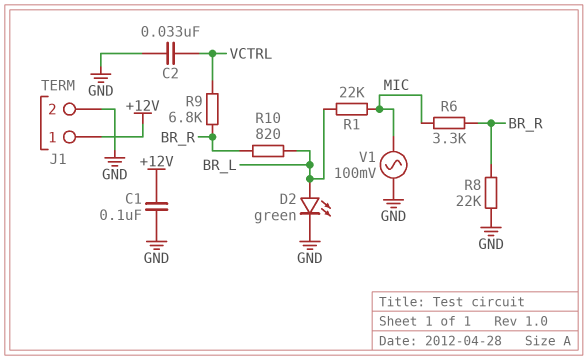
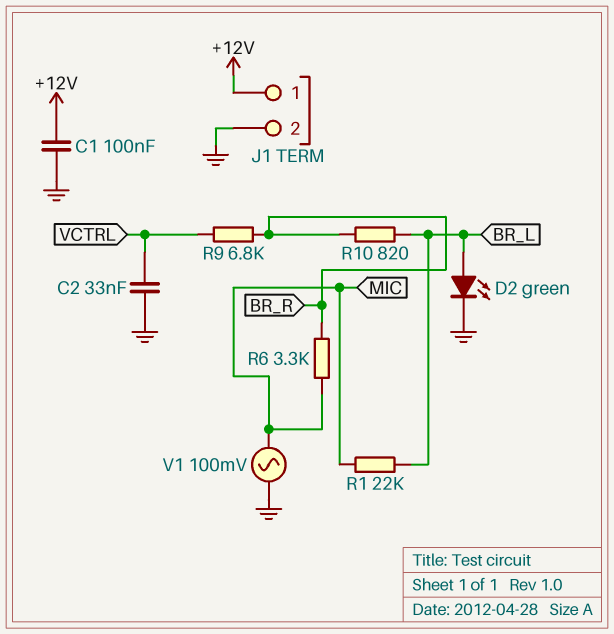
R8: 22k (BR_R, GND) -> none

